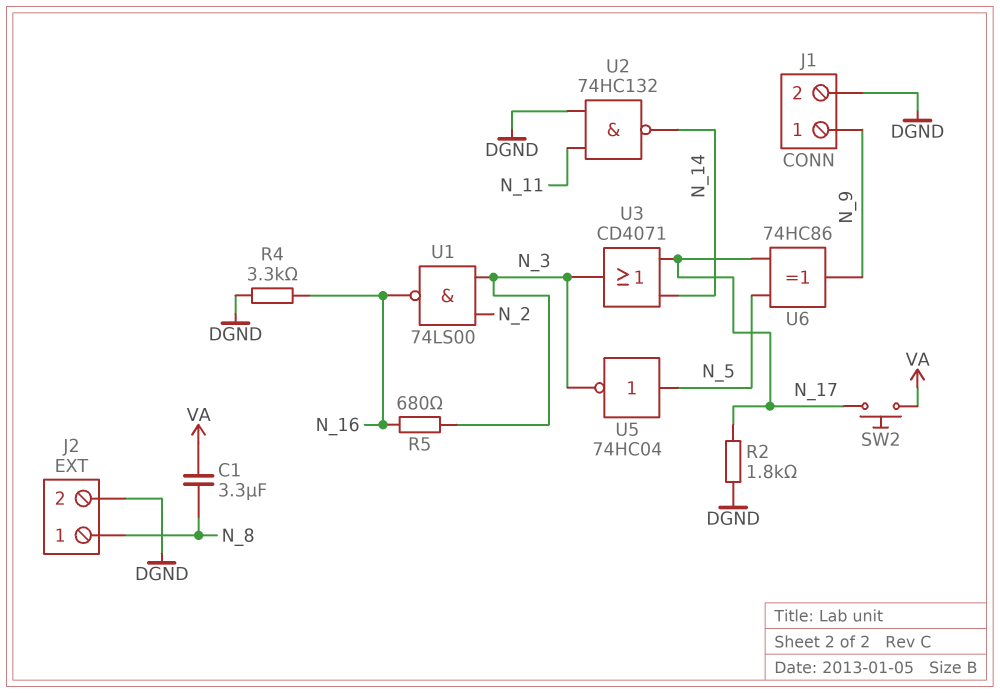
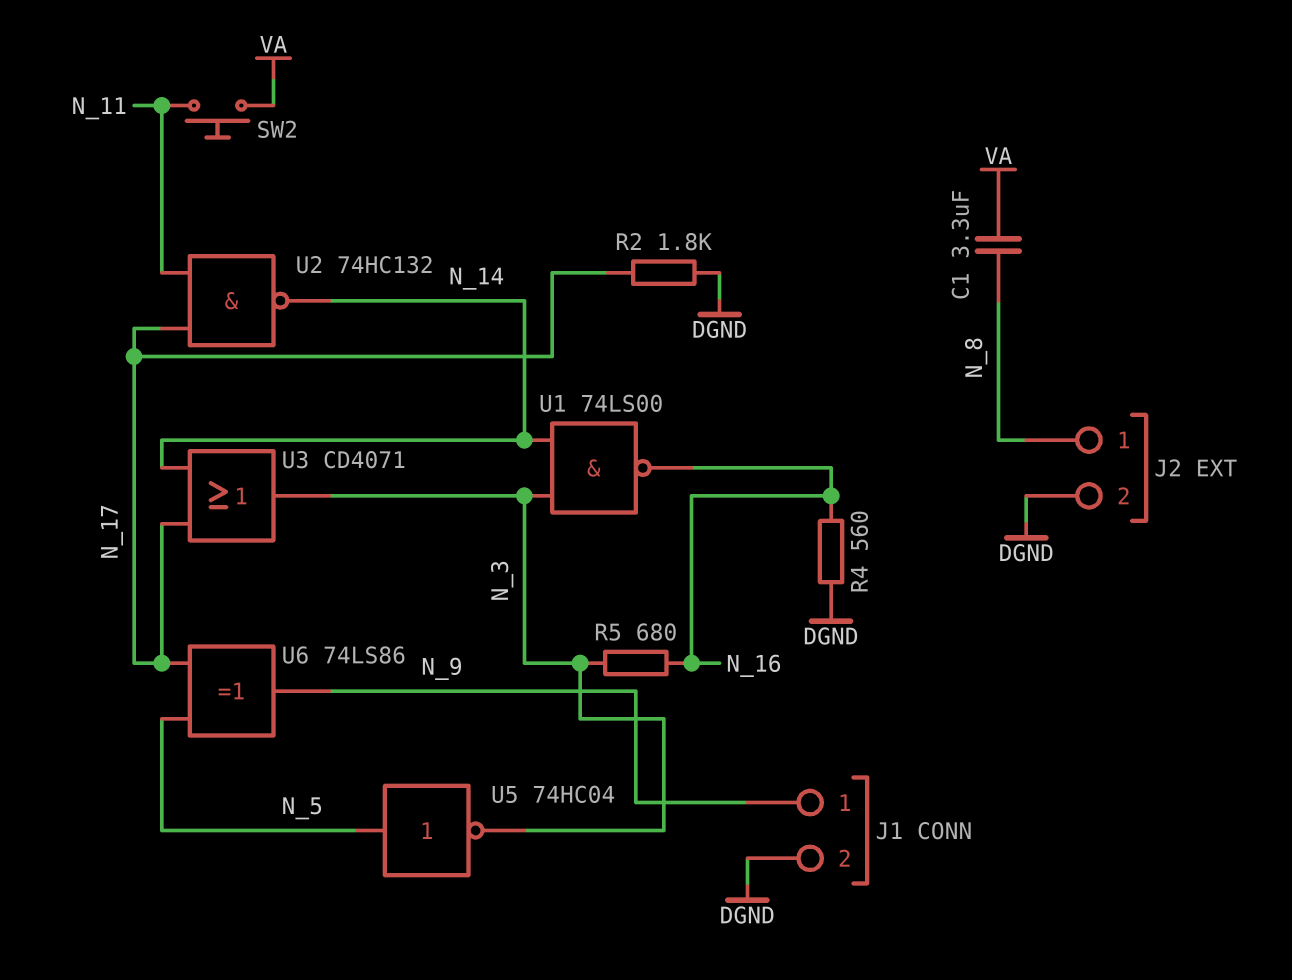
R4: 3.3k (DGND, N_16) -> 560 (DGND, N_16)
SW2: button (N_17, VA) -> button (N_11, VA)
U1: NAND 74LS00 (in N_2, in N_3, out N_16) -> NAND 74LS00 (in N_3, in N_14, out N_16)
U2: NAND 74HC132 (in DGND, in N_11, out N_14) -> NAND 74HC132 (in N_11, in N_17, out N_14)
U6: XOR 74HC86 (in N_5, in N_17, out N_9) -> XOR 74LS86 (in N_5, in N_17, out N_9)

